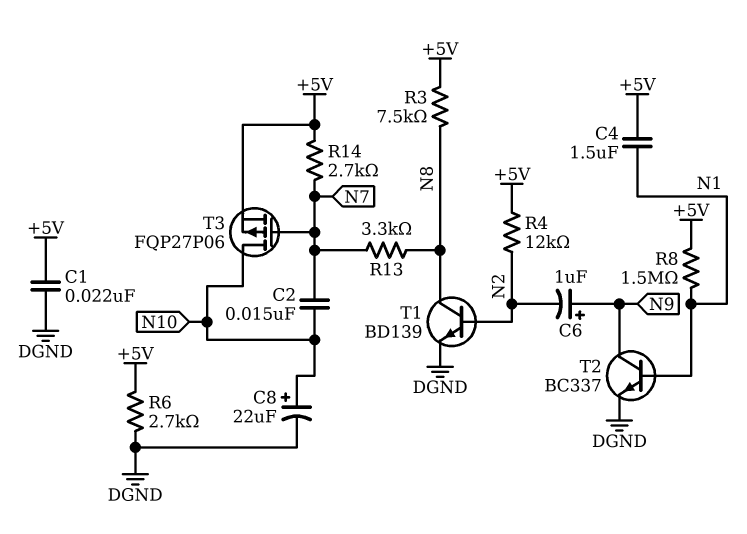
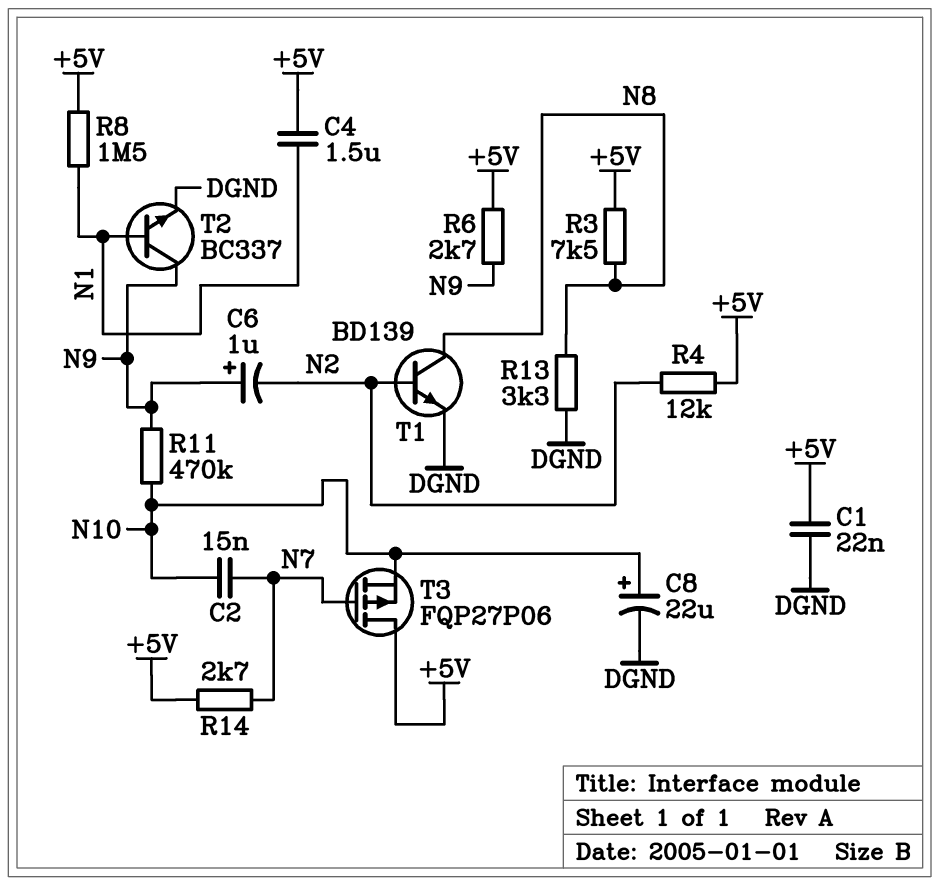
R6: 2.7k (+5V, DGND) -> 2.7k (+5V, N9)
R11: none -> 470k (N9, N10)
R13: 3.3k (N7, N8) -> 3.3k (DGND, N8)
T3: PMOS FQP27P06 (G N7, D N10, S +5V) -> PMOS FQP27P06 (G N7, D +5V, S N10)

